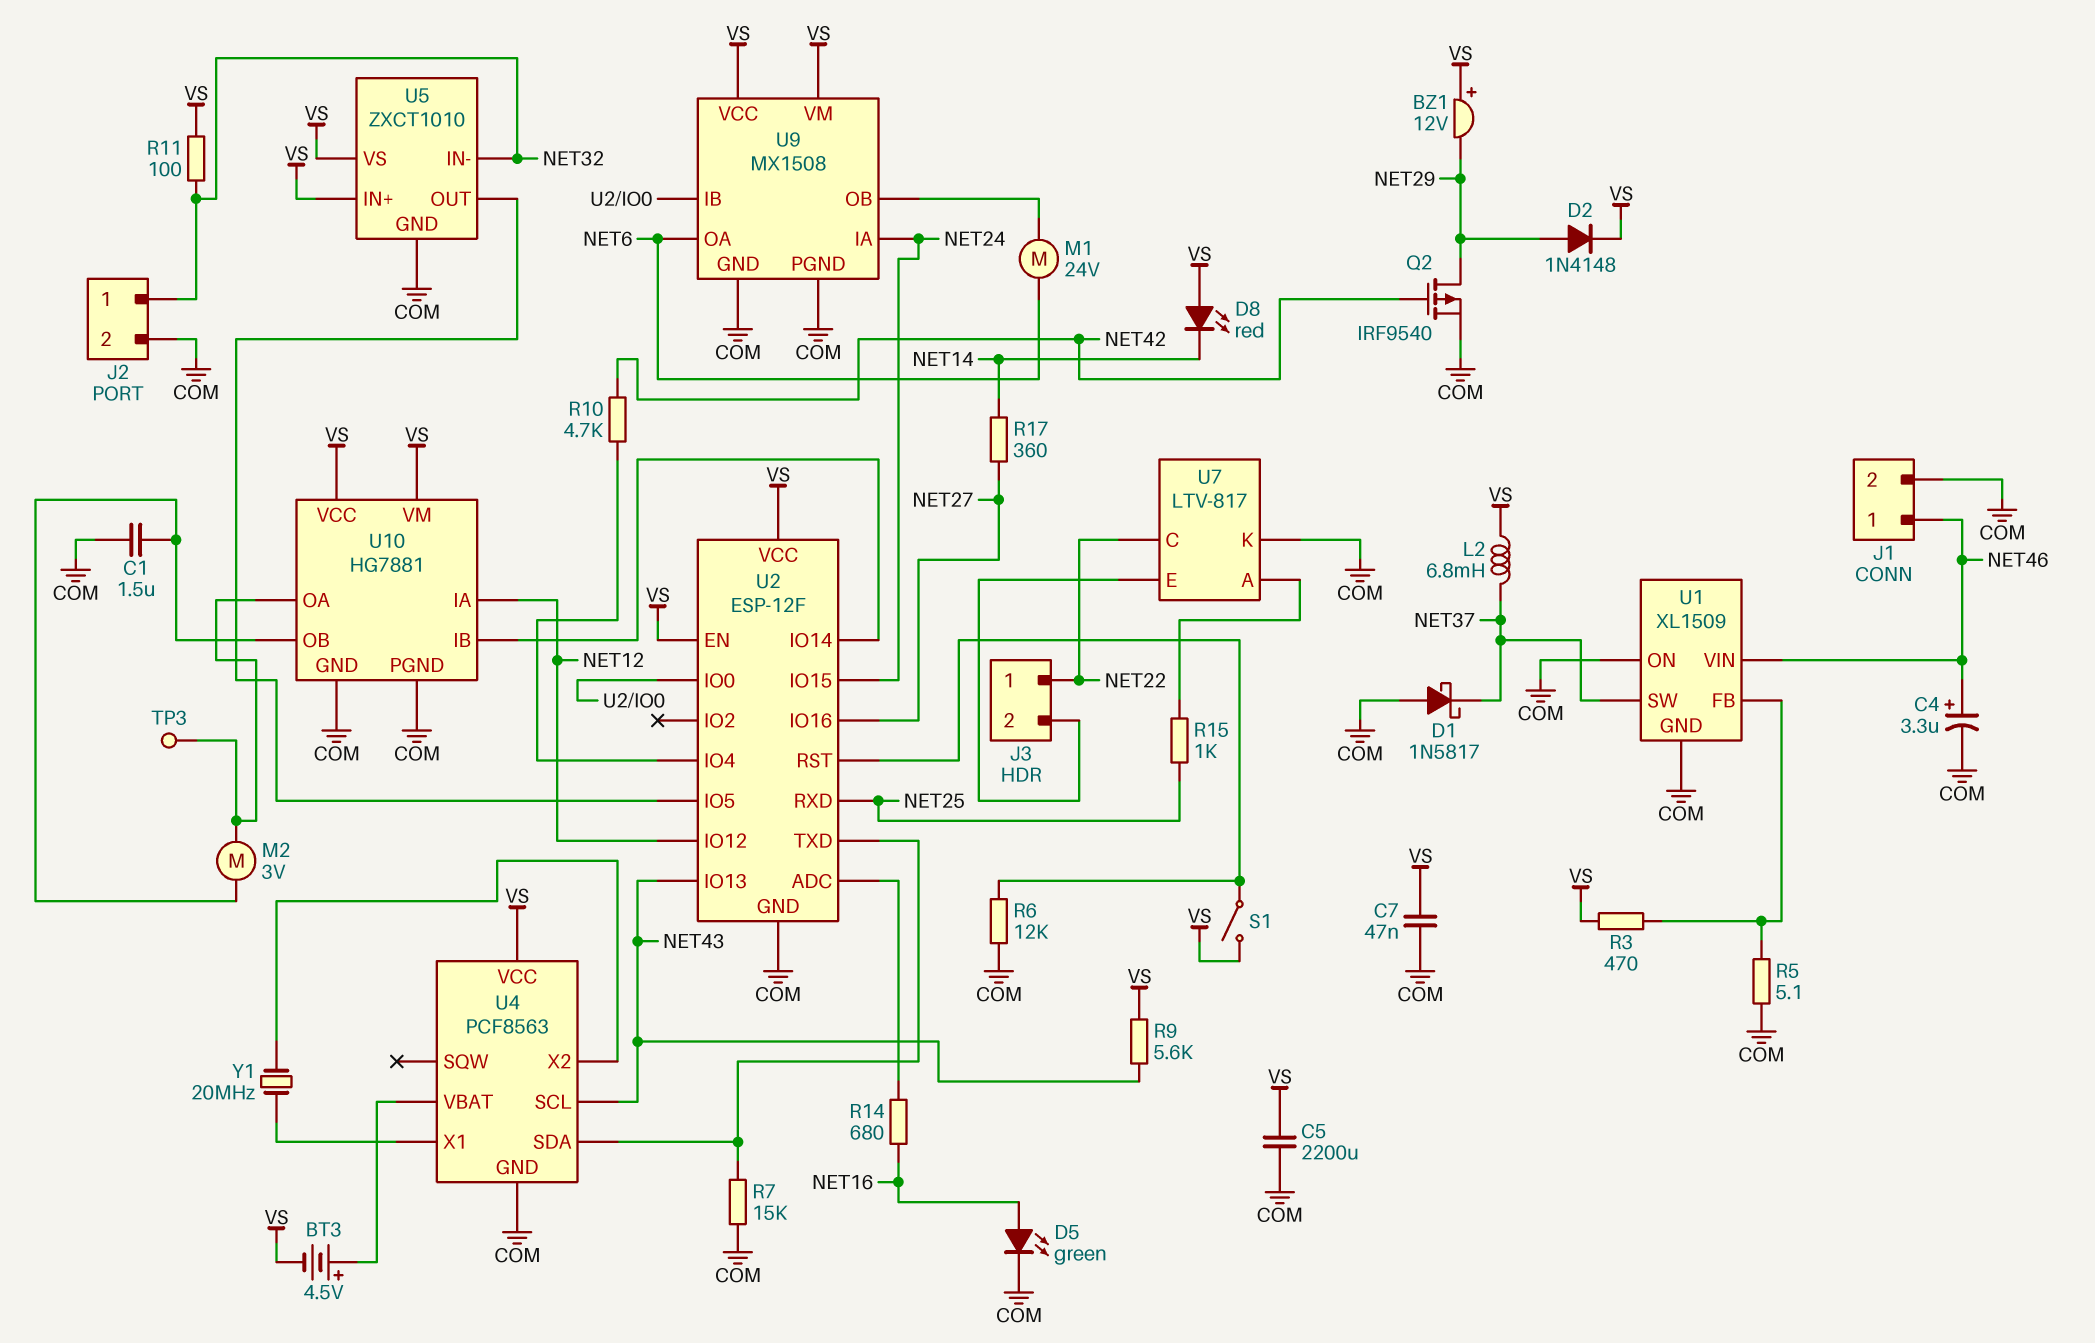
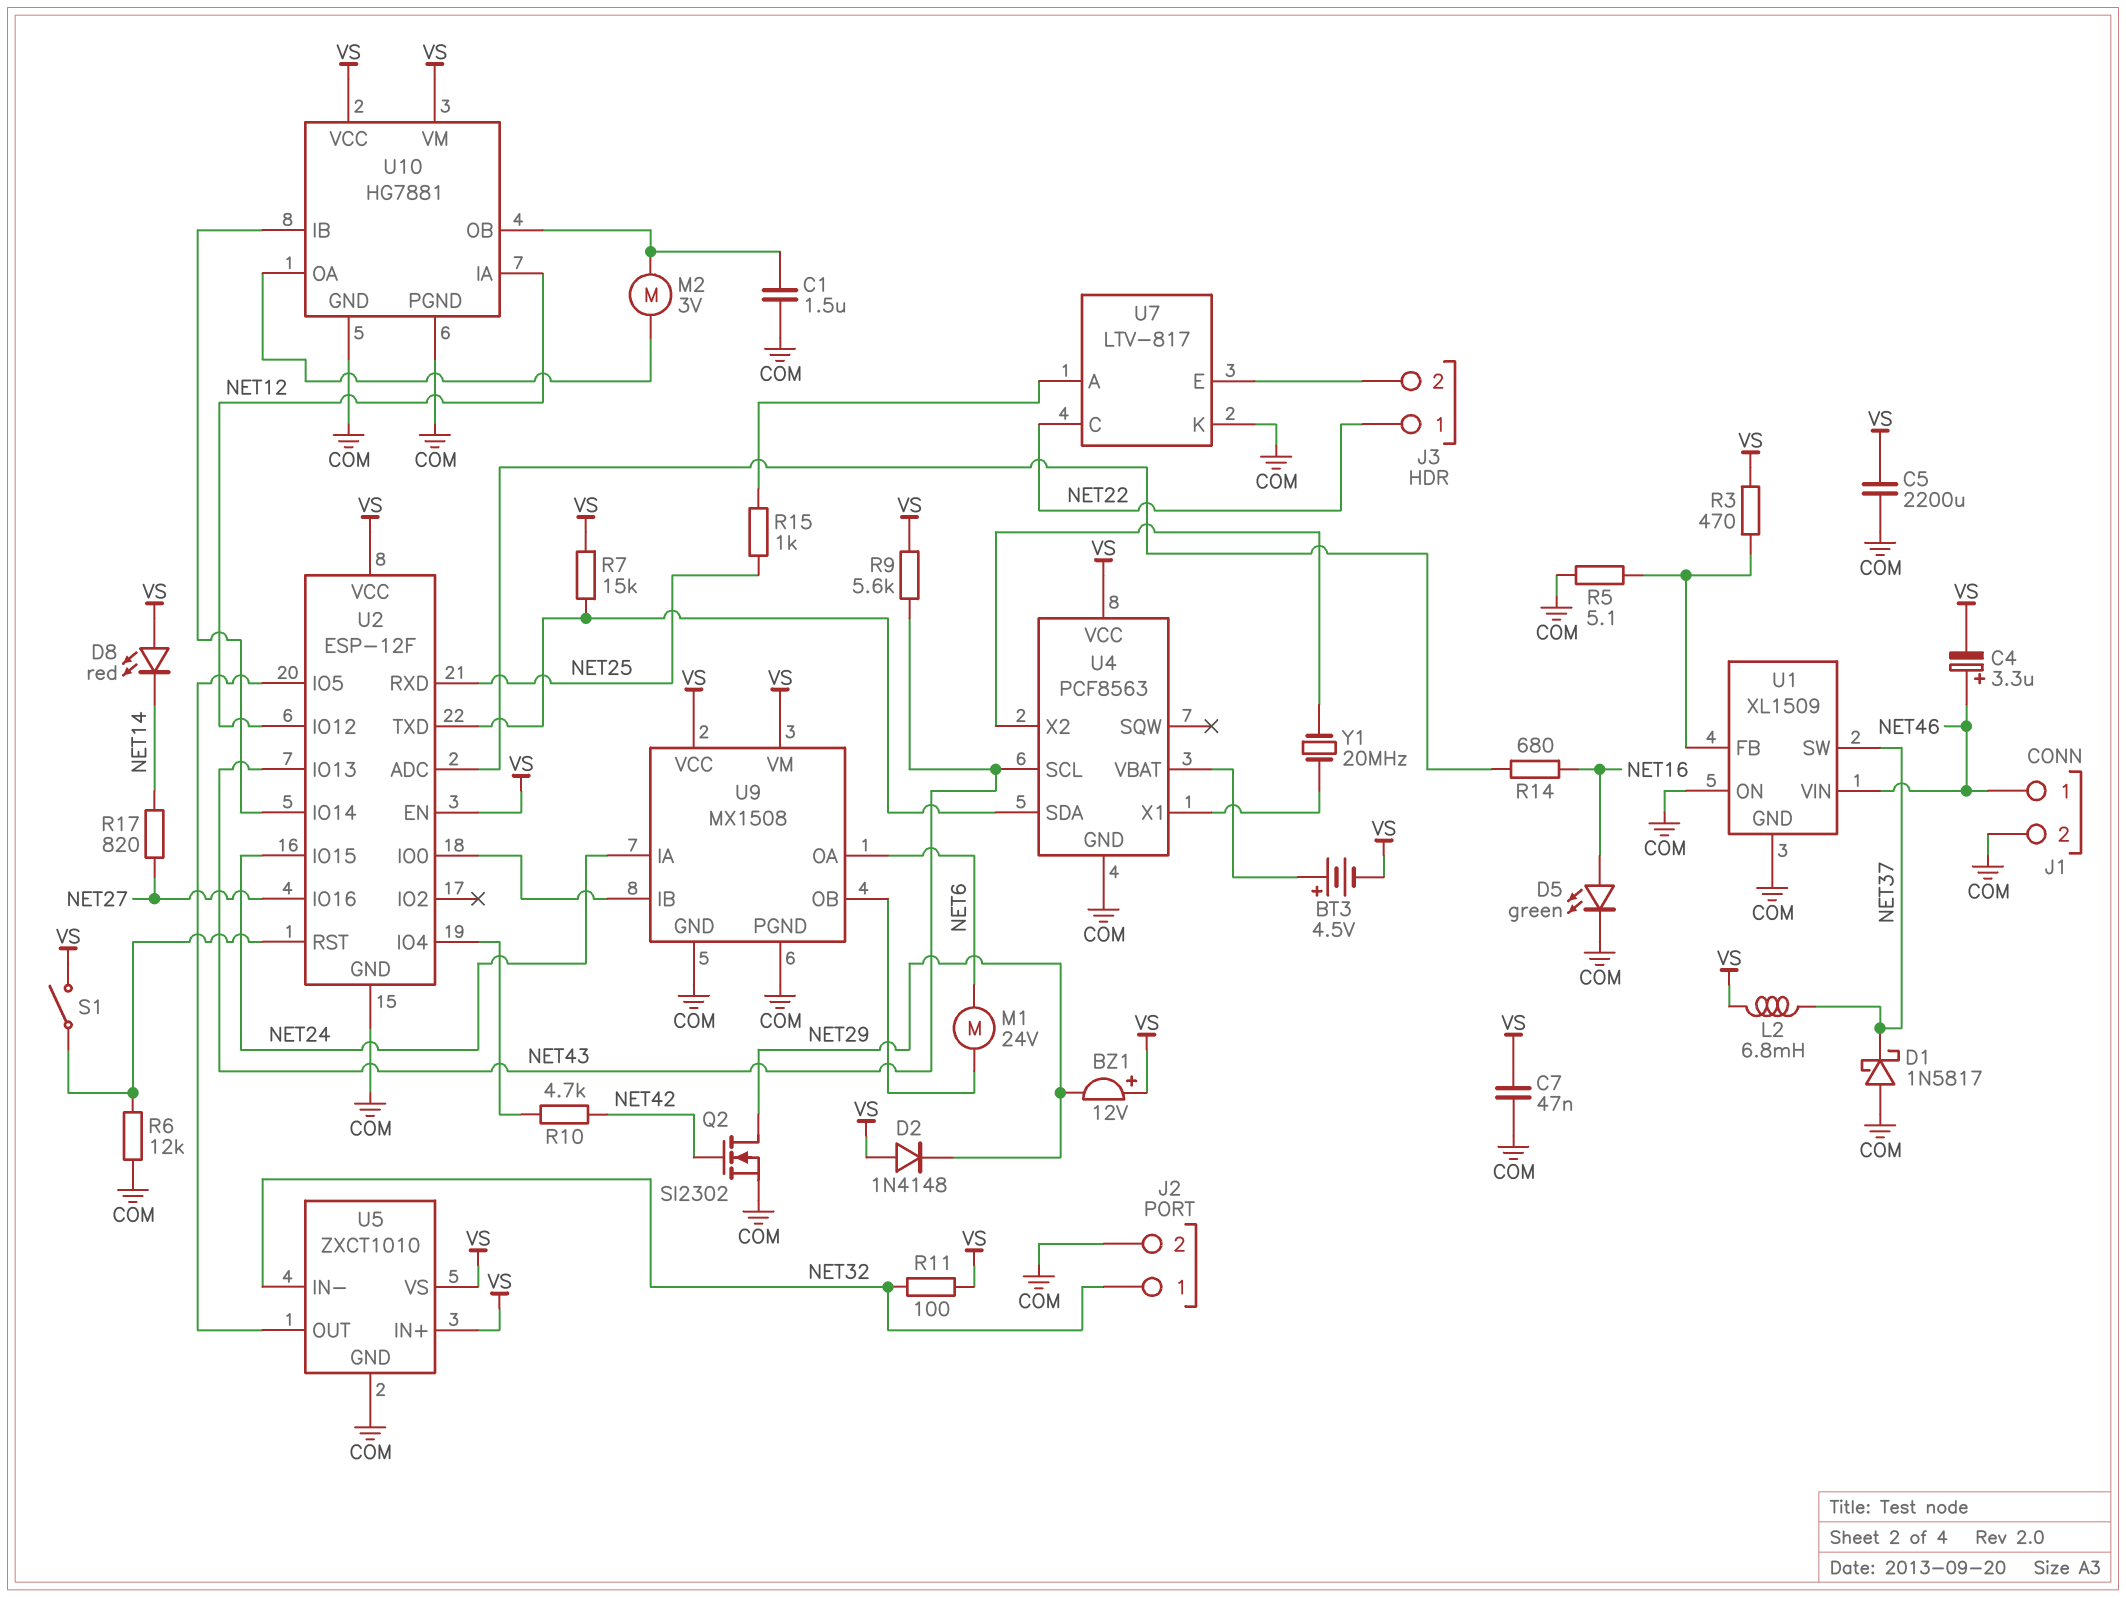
C4: 3.3uF (plus NET46, minus COM) -> 3.3uF (plus NET46, minus VS)
D2: diode 1N4148 (A NET29, K VS) -> diode 1N4148 (A VS, K NET29)
Q2: PMOS IRF9540 (G NET42, D NET29, S COM) -> NMOS SI2302 (G NET42, D NET29, S COM)
R7: 15k (COM, U2/TXD) -> 15k (U2/TXD, VS)
R17: 360 (NET14, NET27) -> 820 (NET14, NET27)
TP3: test point (U10/OA) -> none

